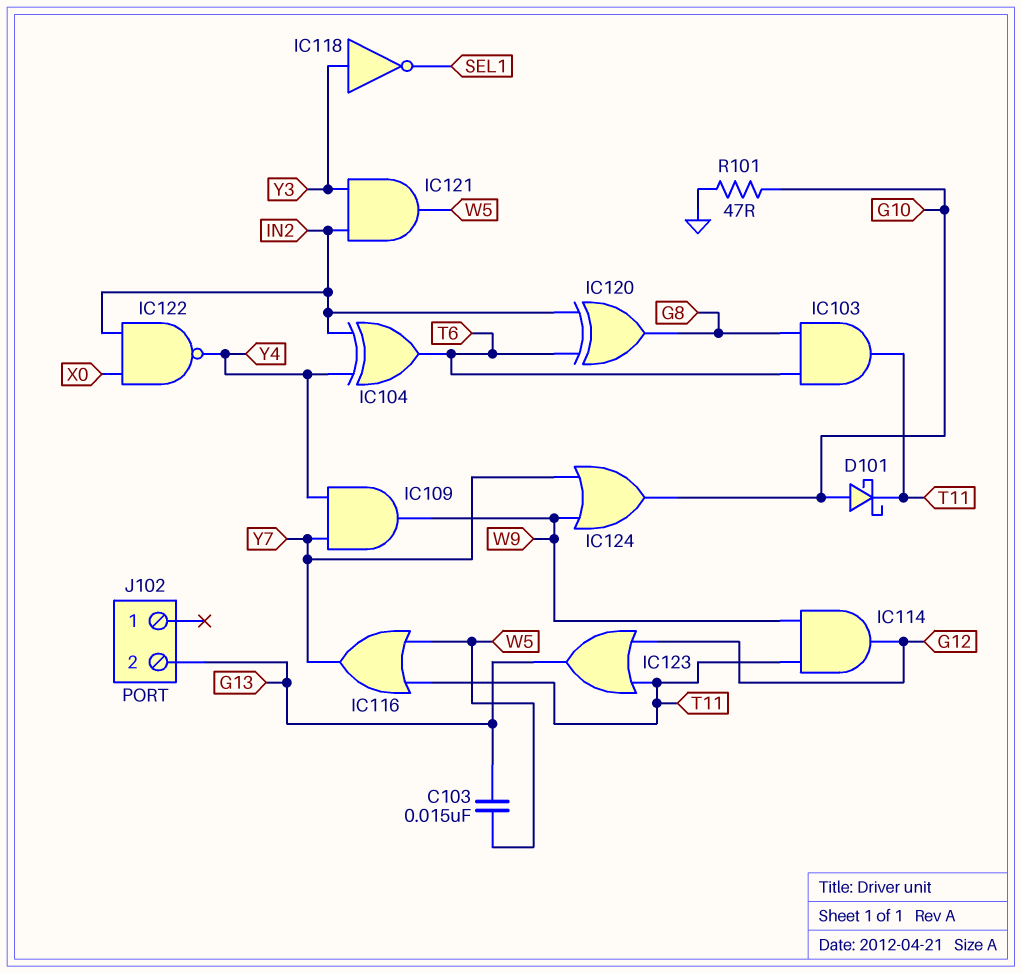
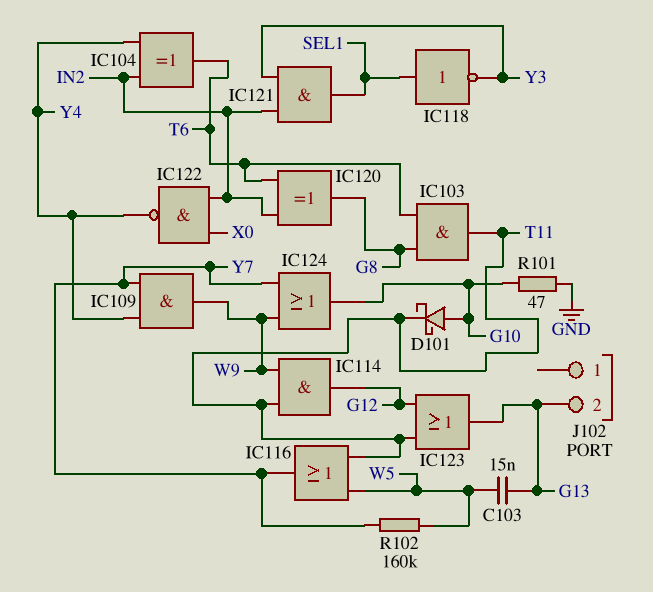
IC118: NOT (in Y3, out SEL1) -> NOT (in SEL1, out Y3)
IC121: AND (in IN2, in Y3, out W5) -> AND (in IN2, in Y3, out SEL1)
R102: none -> 160k (W5, Y7)

